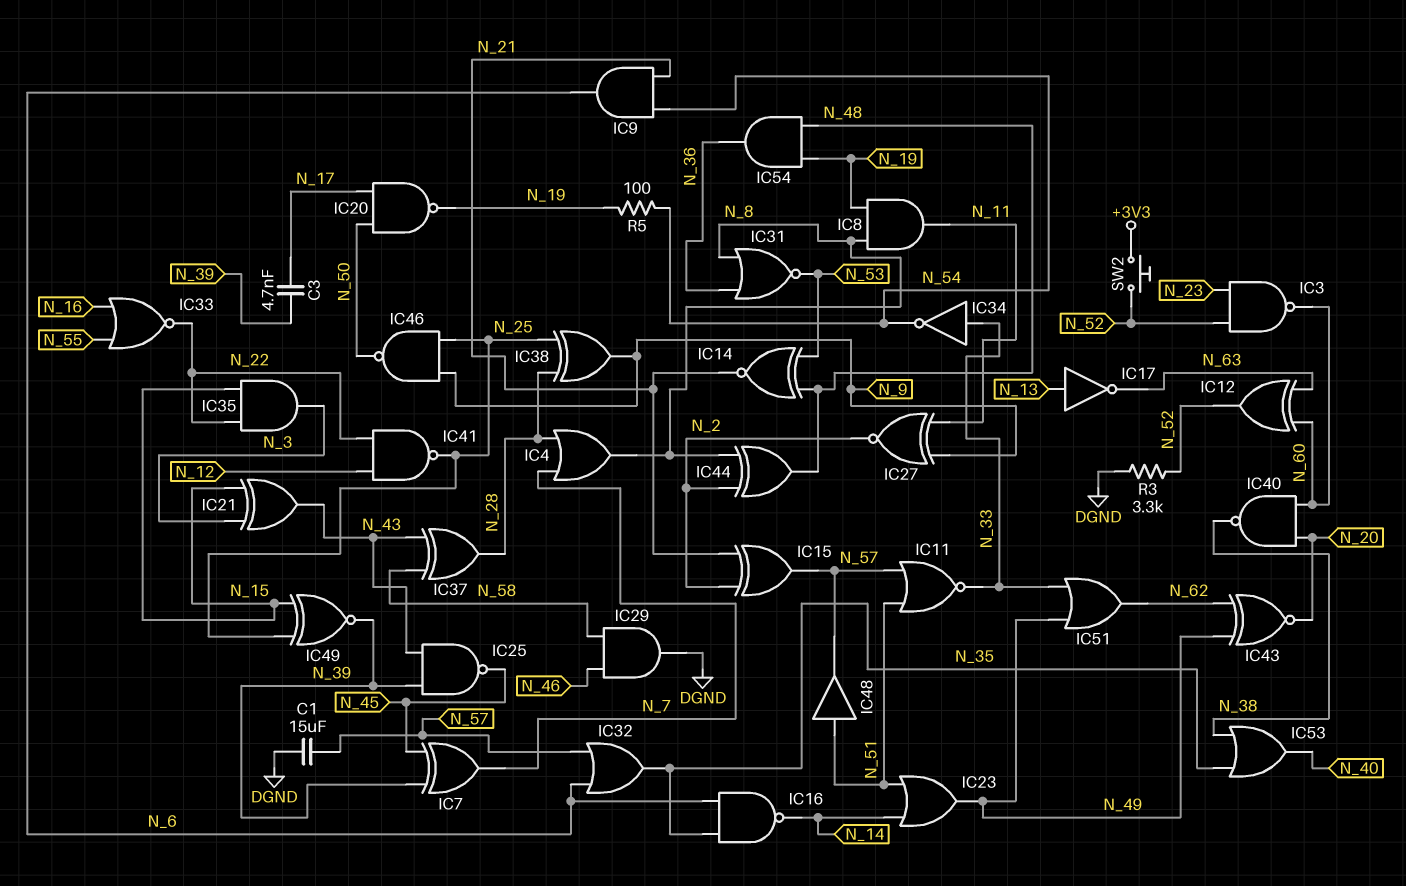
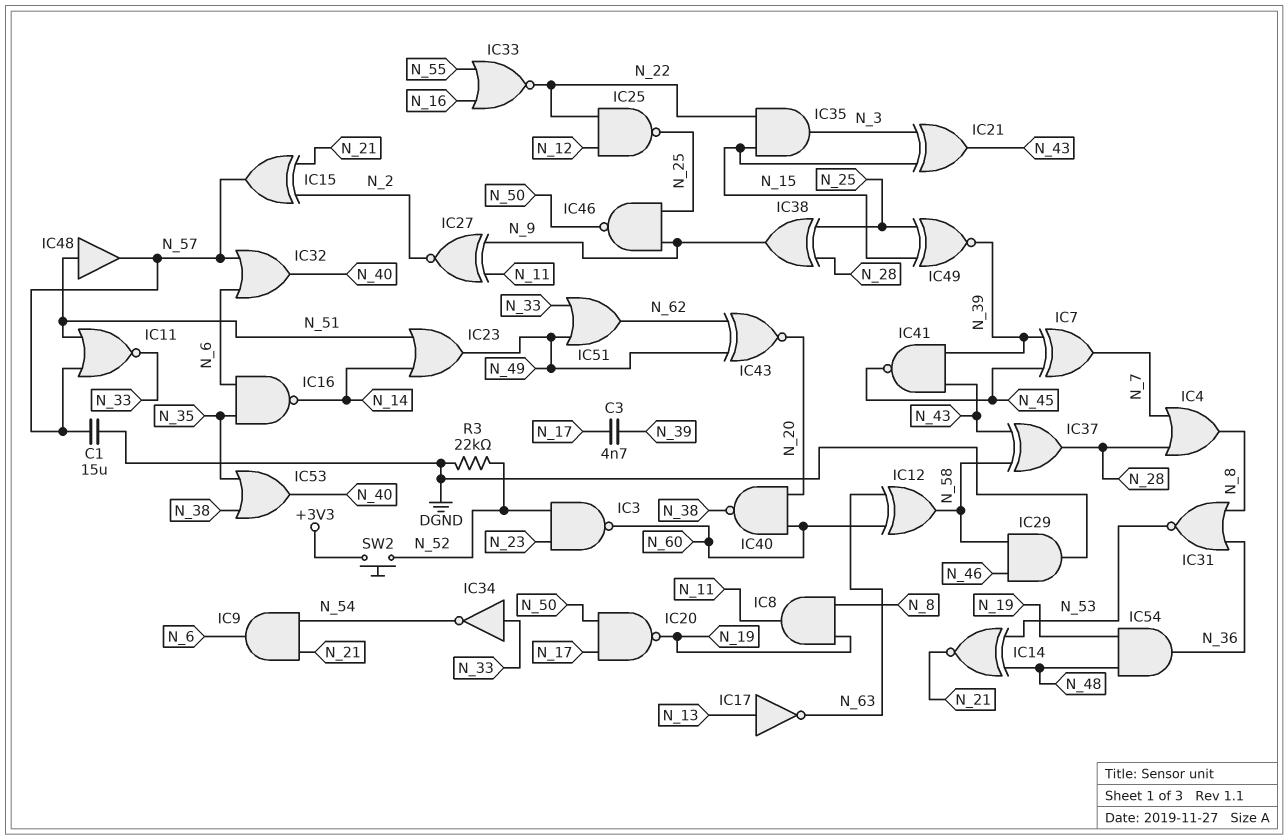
IC12: XOR (in N_60, in N_63, out N_52) -> XOR (in N_60, in N_63, out N_58)
IC25: NAND (in N_39, in N_43, out N_45) -> NAND (in N_12, in N_22, out N_25)
IC32: OR (in N_6, in N_57, out N_35) -> OR (in N_6, in N_57, out N_40)
IC41: NAND (in N_12, in N_22, out N_25) -> NAND (in N_39, in N_43, out N_45)
IC44: XOR (in N_2, in N_8, out N_48) -> none
R3: 3.3k (DGND, N_52) -> 22k (DGND, N_52)
R5: 100 (N_19, N_54) -> none

